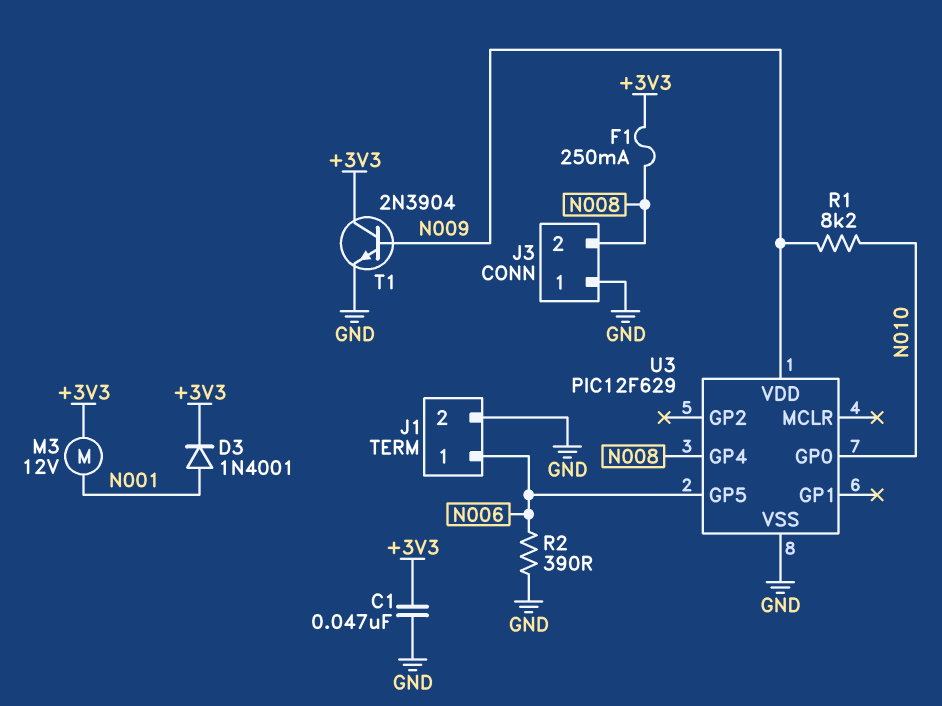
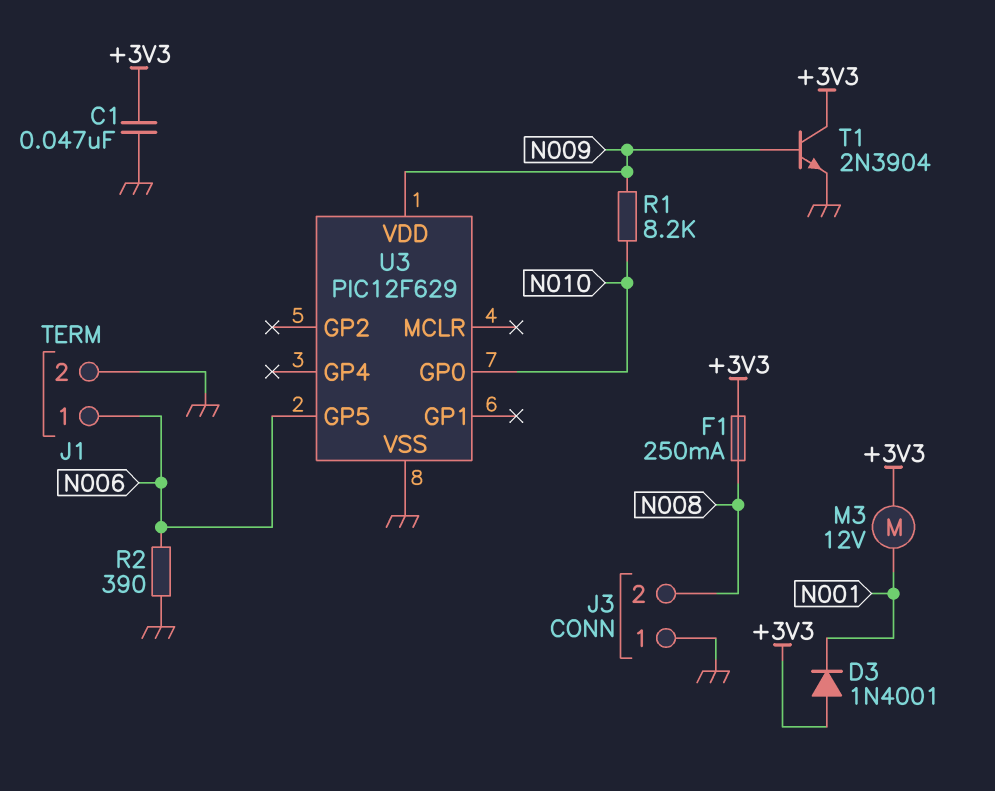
D3: diode 1N4001 (A N001, K +3V3) -> diode 1N4001 (A +3V3, K N001)
U3 pin GP4: N008 -> none

